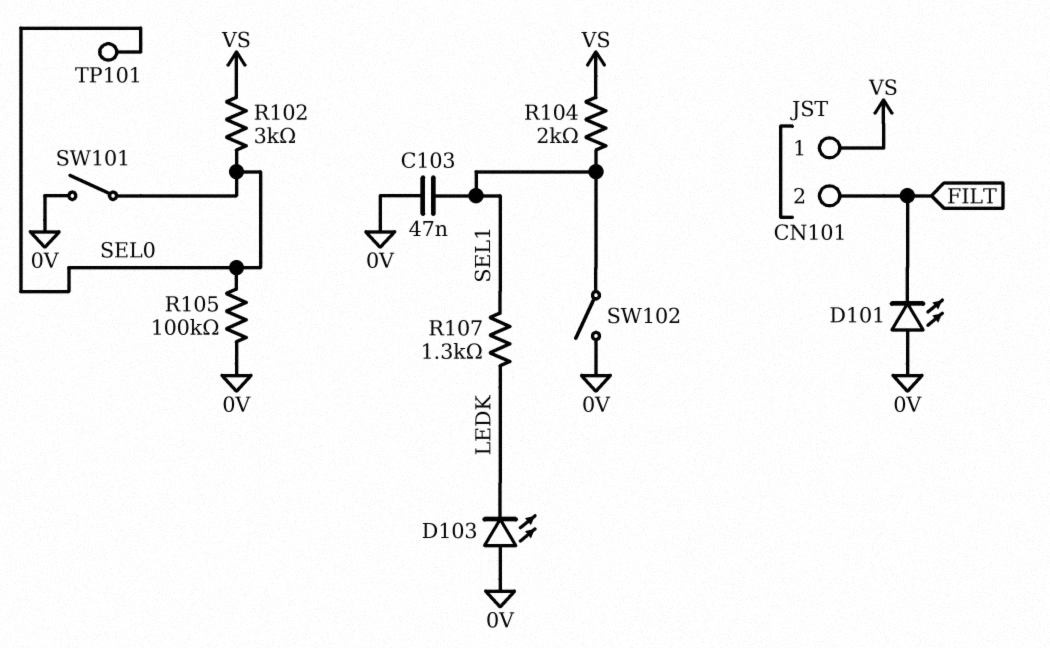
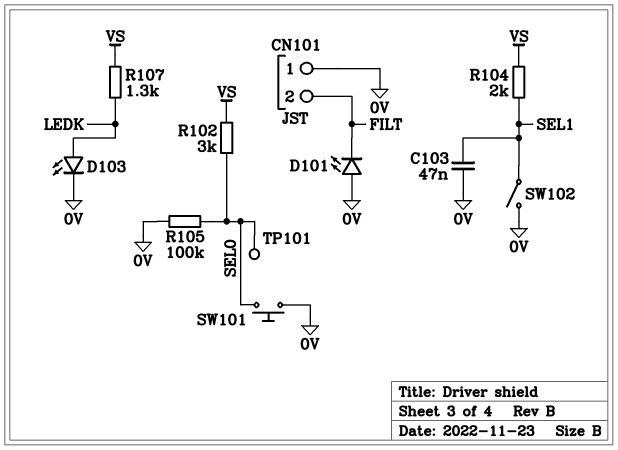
CN101 pin 1: VS -> 0V
D103: LED (A 0V, K LEDK) -> LED (A LEDK, K 0V)
R107: 1.3k (LEDK, SEL1) -> 1.3k (LEDK, VS)
SW101: switch (0V, SEL0) -> button (0V, SEL0)

